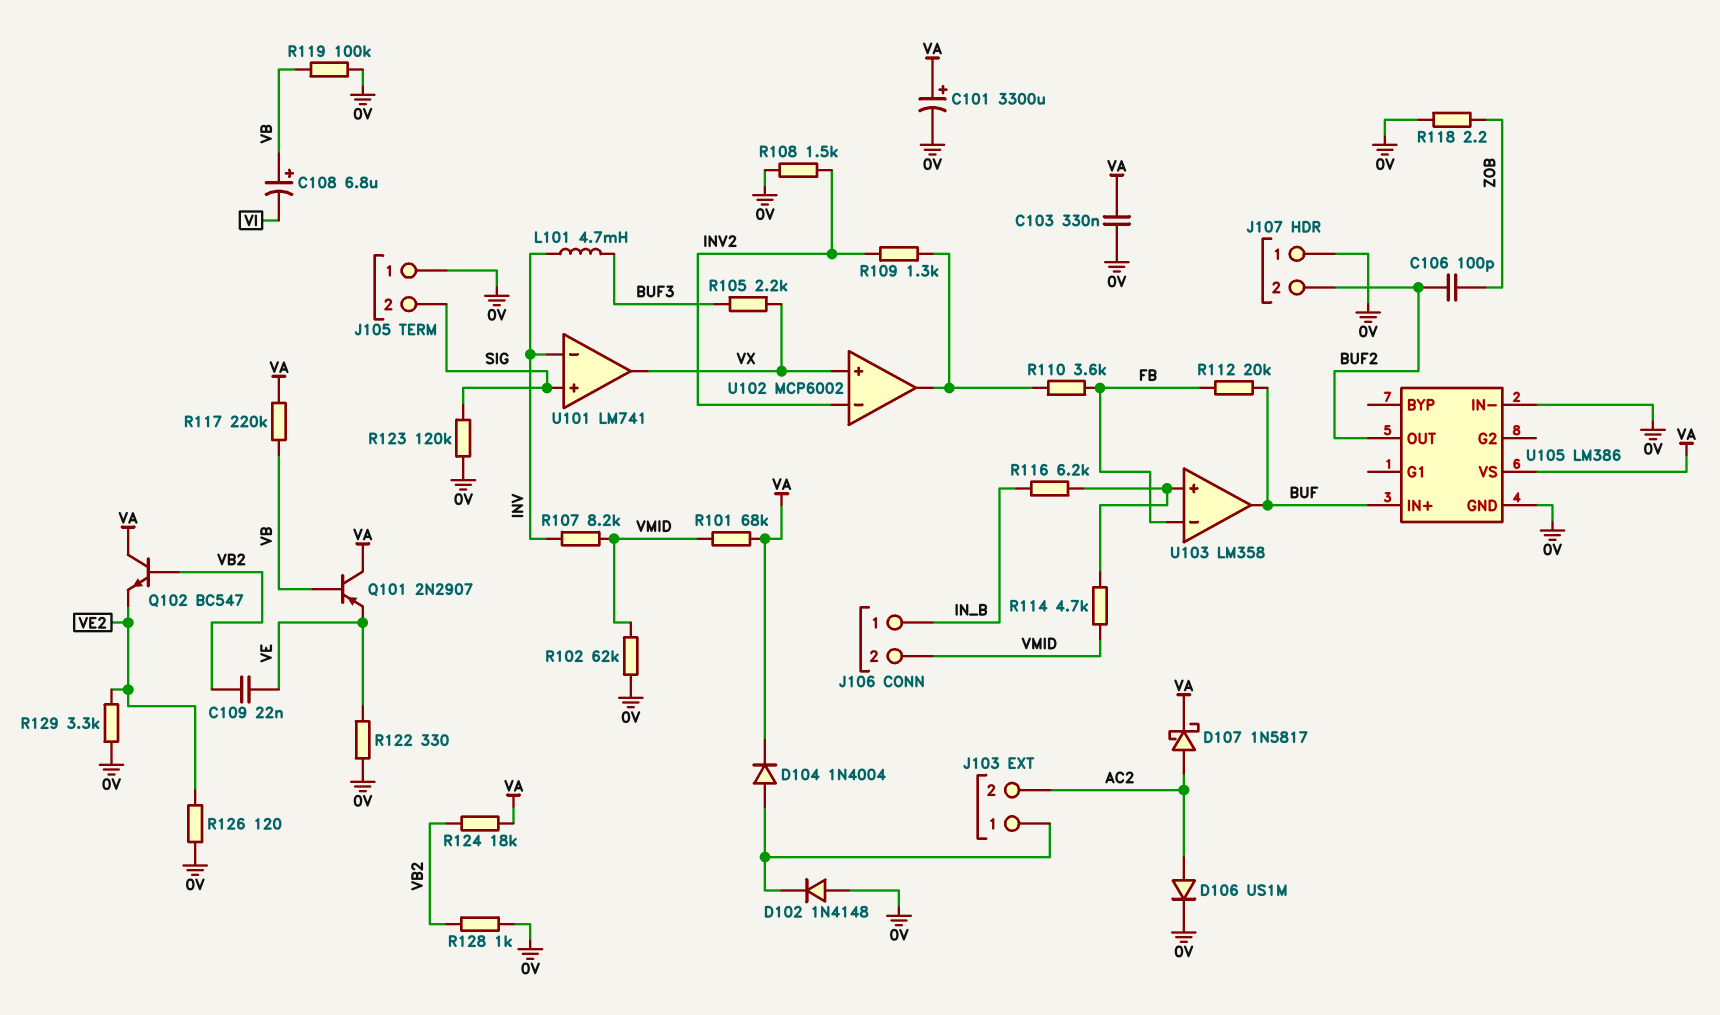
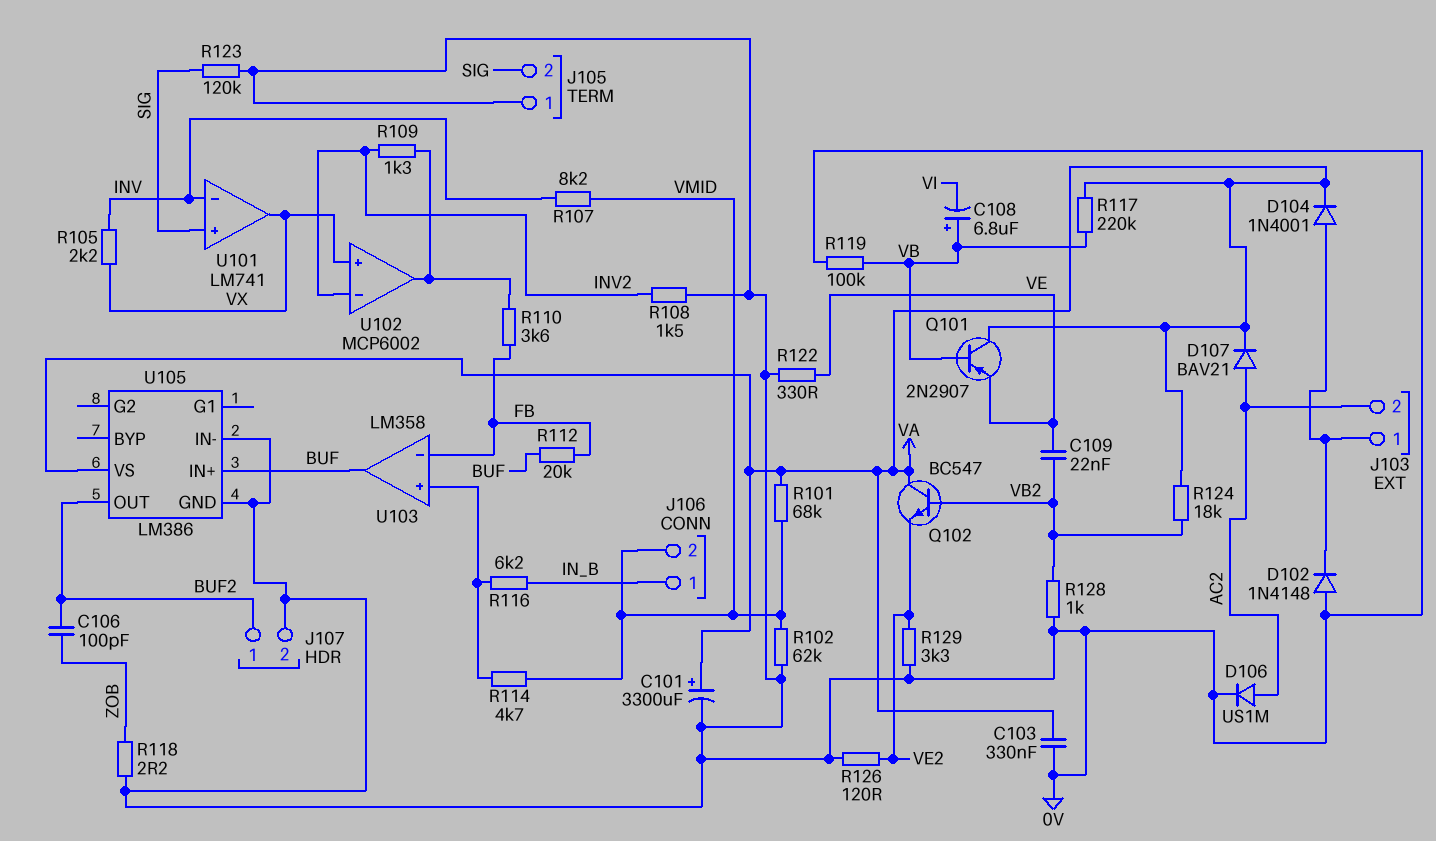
D104: diode 1N4004 (A J103/1, K VA) -> diode 1N4001 (A J103/1, K VA)
D107: schottky 1N5817 (A AC2, K VA) -> diode BAV21 (A AC2, K VA)
J107 pin 1: 0V -> BUF2
J107 pin 2: BUF2 -> 0V
L101: 4.7mH (BUF3, INV) -> none
R105: 2.2k (BUF3, VX) -> 2.2k (INV, VX)

